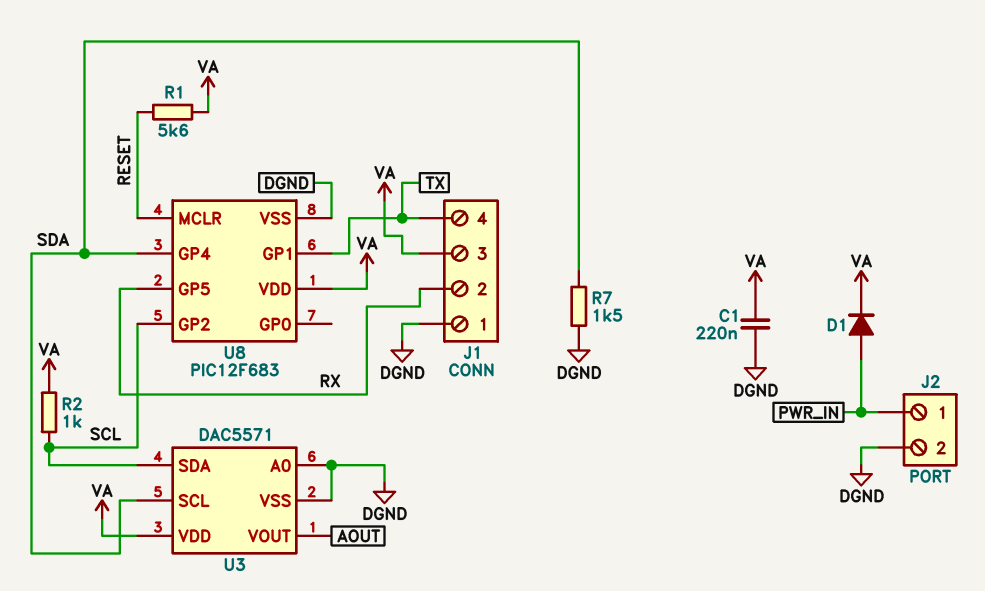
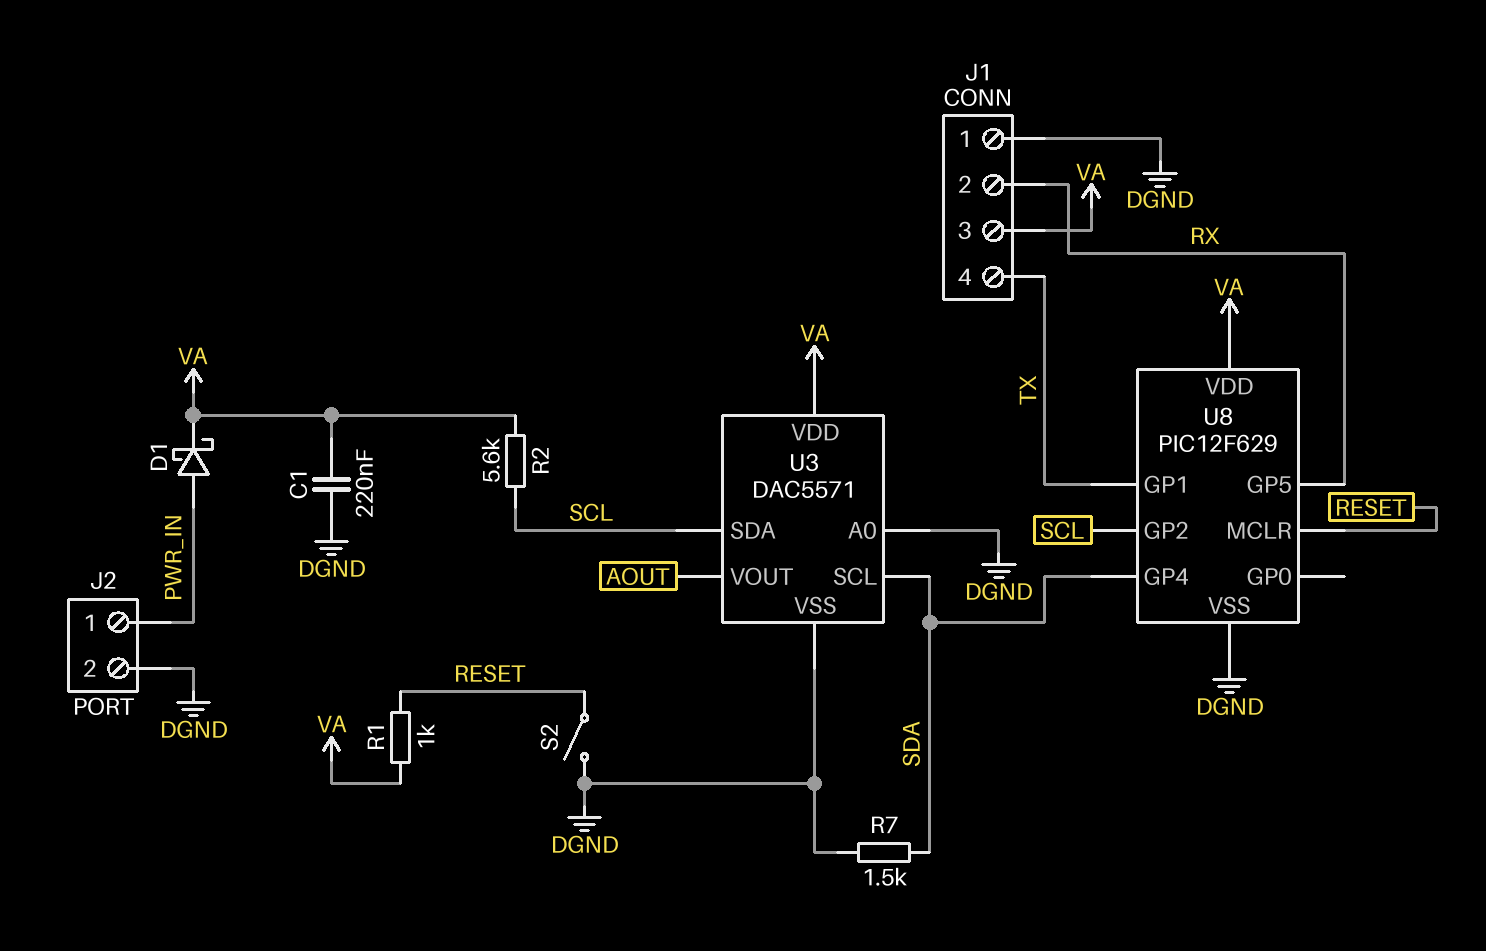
D1: diode (A PWR_IN, K VA) -> schottky (A PWR_IN, K VA)
R1: 5.6k (RESET, VA) -> 1k (RESET, VA)
R2: 1k (SCL, VA) -> 5.6k (SCL, VA)
S2: none -> switch (DGND, RESET)
U8: PIC12F683 -> PIC12F629

